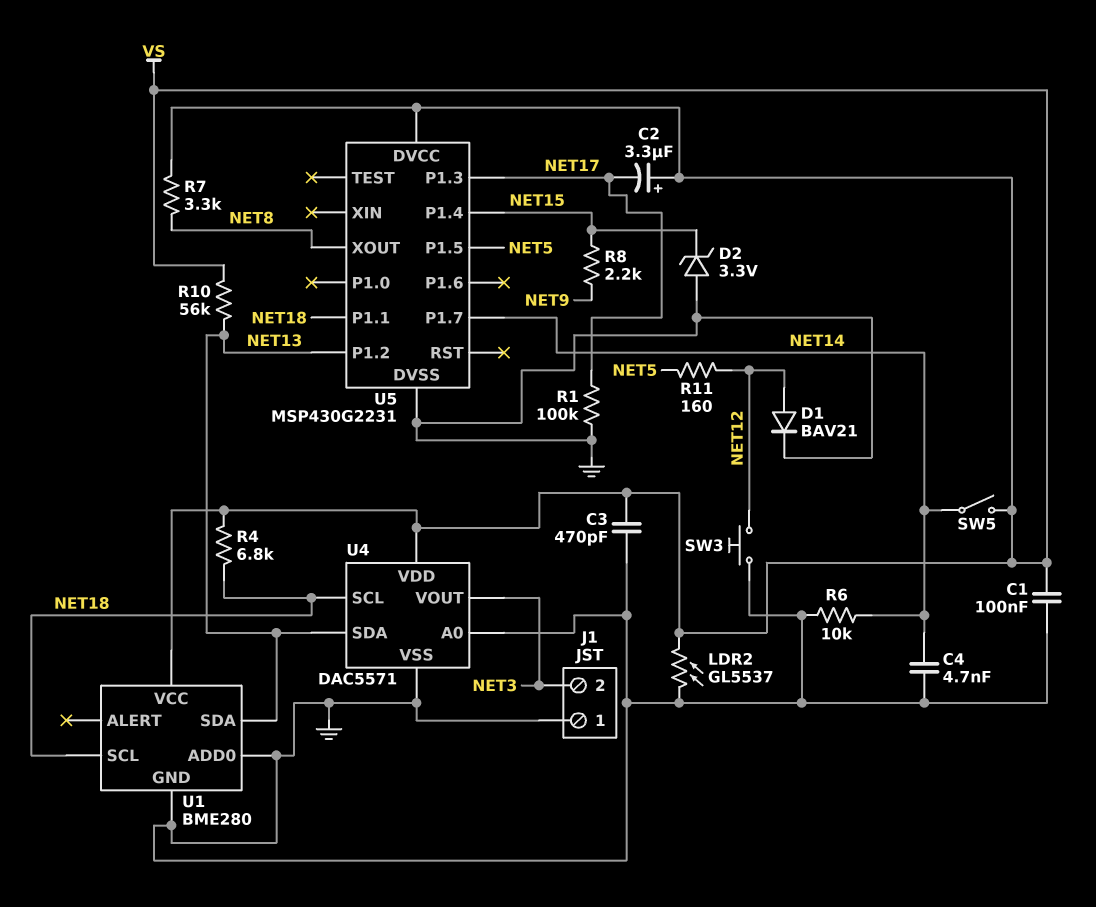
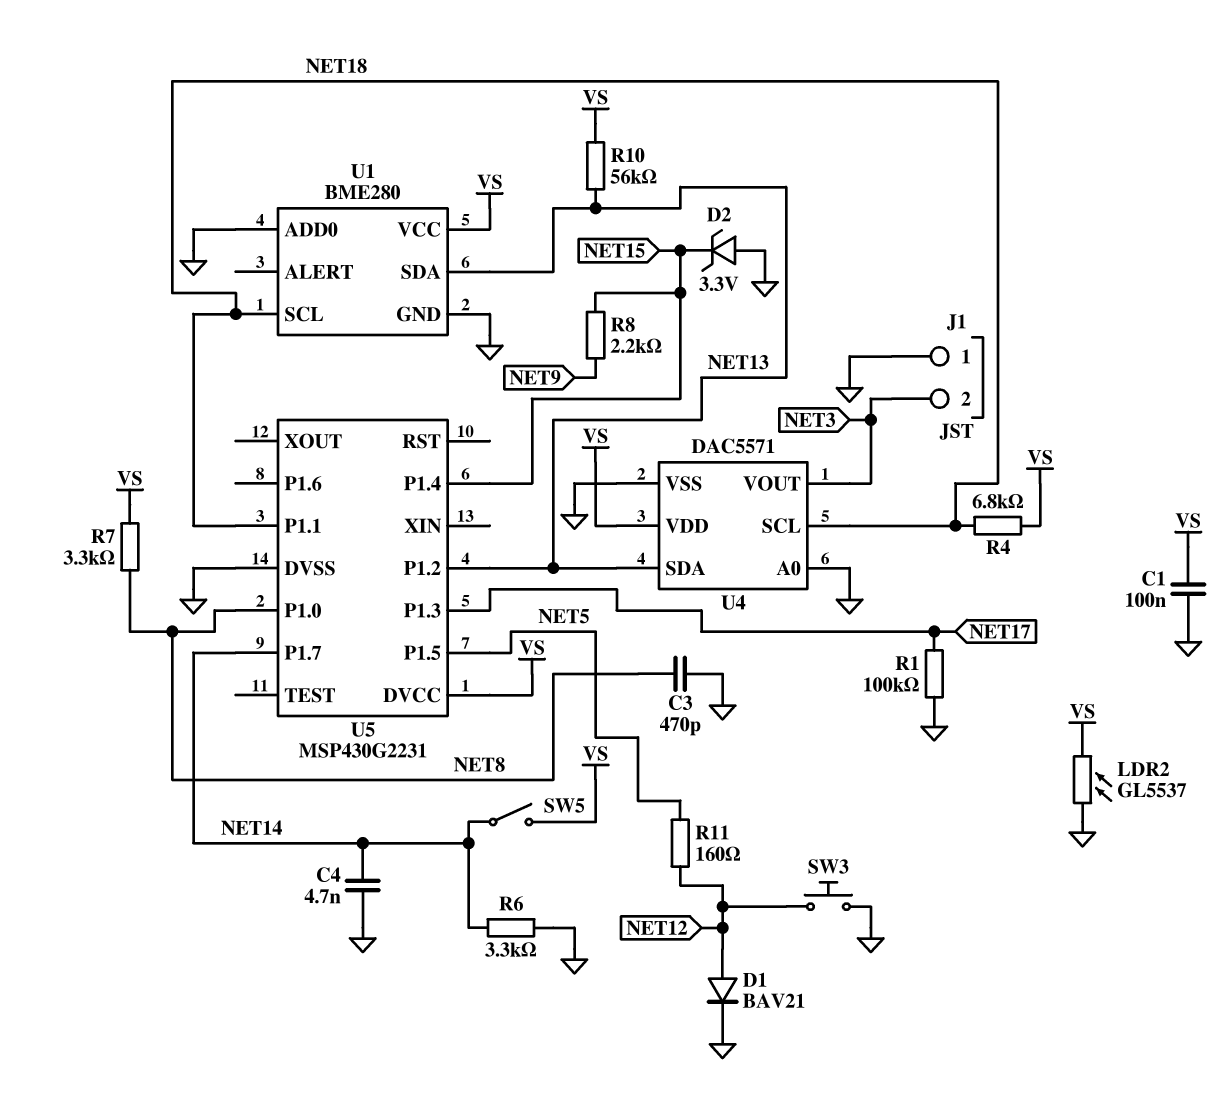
C2: 3.3uF (plus VS, minus NET17) -> none
C3: 470pF (GND, VS) -> 470pF (GND, NET8)
R6: 10k (GND, NET14) -> 3.3k (GND, NET14)
U5 pin P1.0: none -> NET8
U5 pin XOUT: NET8 -> none

